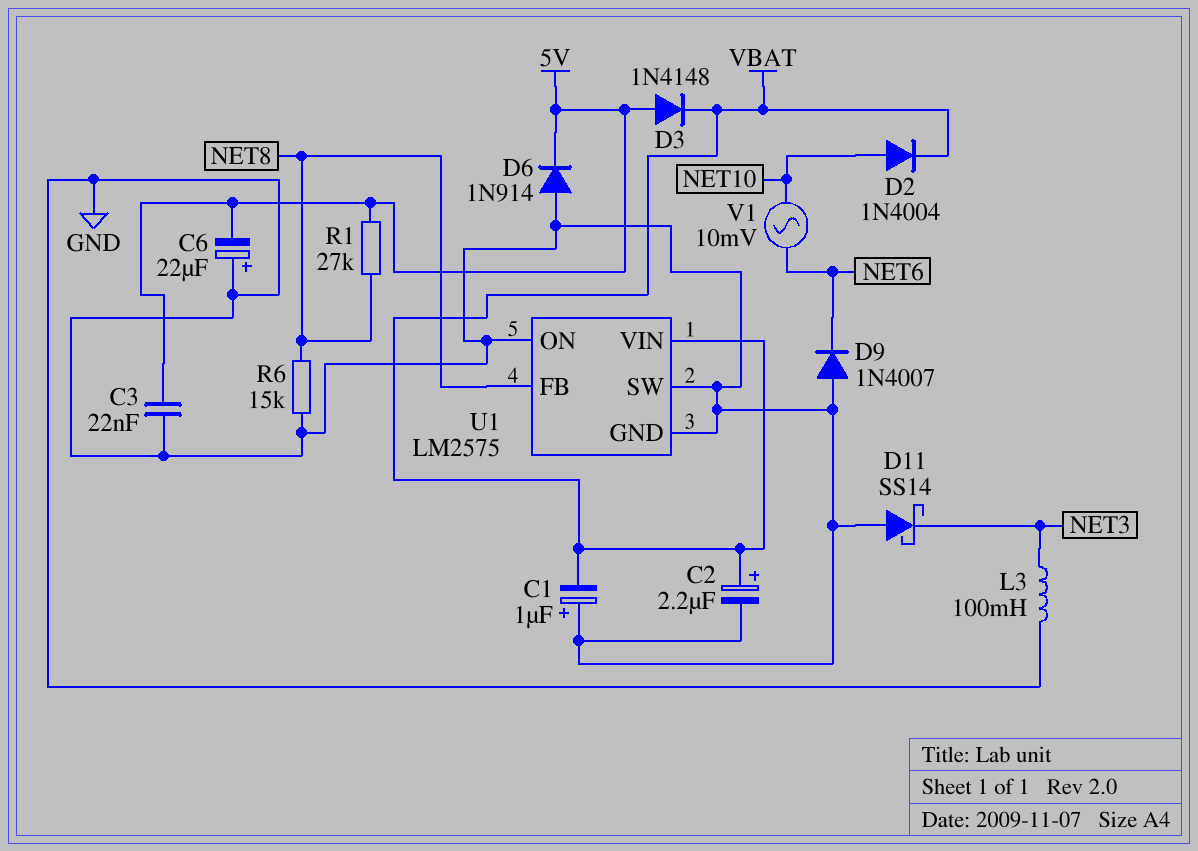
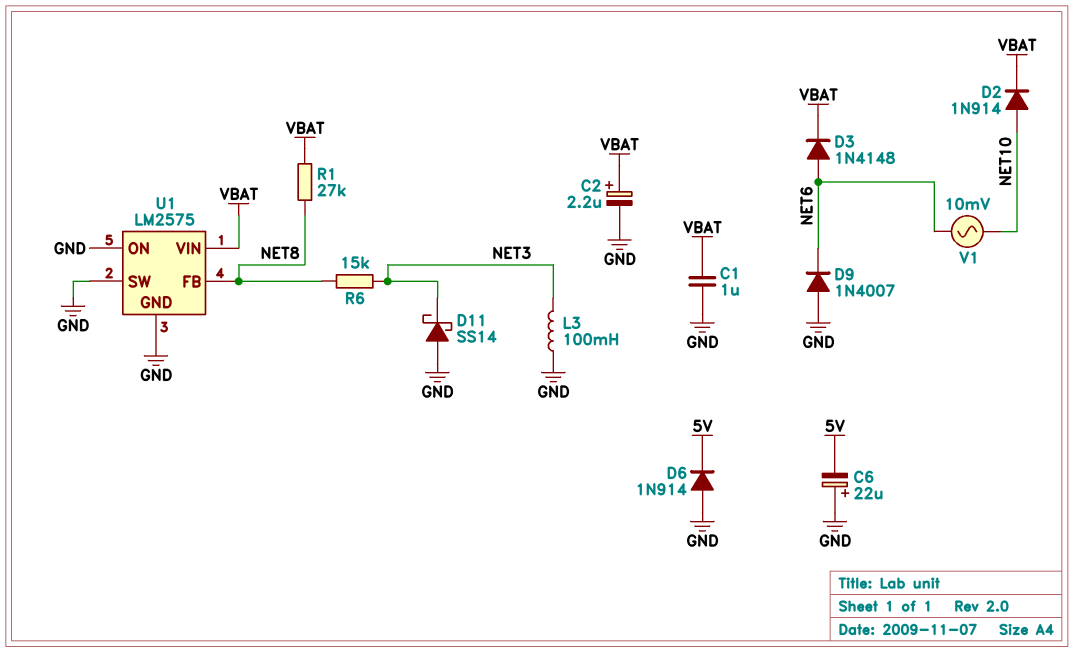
C1: 1uF (plus GND, minus VBAT) -> 1uF (GND, VBAT)
C3: 22nF (5V, GND) -> none
D2: diode 1N4004 (A NET10, K VBAT) -> diode 1N914 (A NET10, K VBAT)
D3: diode 1N4148 (A 5V, K VBAT) -> diode 1N4148 (A NET6, K VBAT)
R1: 27k (5V, NET8) -> 27k (NET8, VBAT)
R6: 15k (GND, NET8) -> 15k (NET3, NET8)

